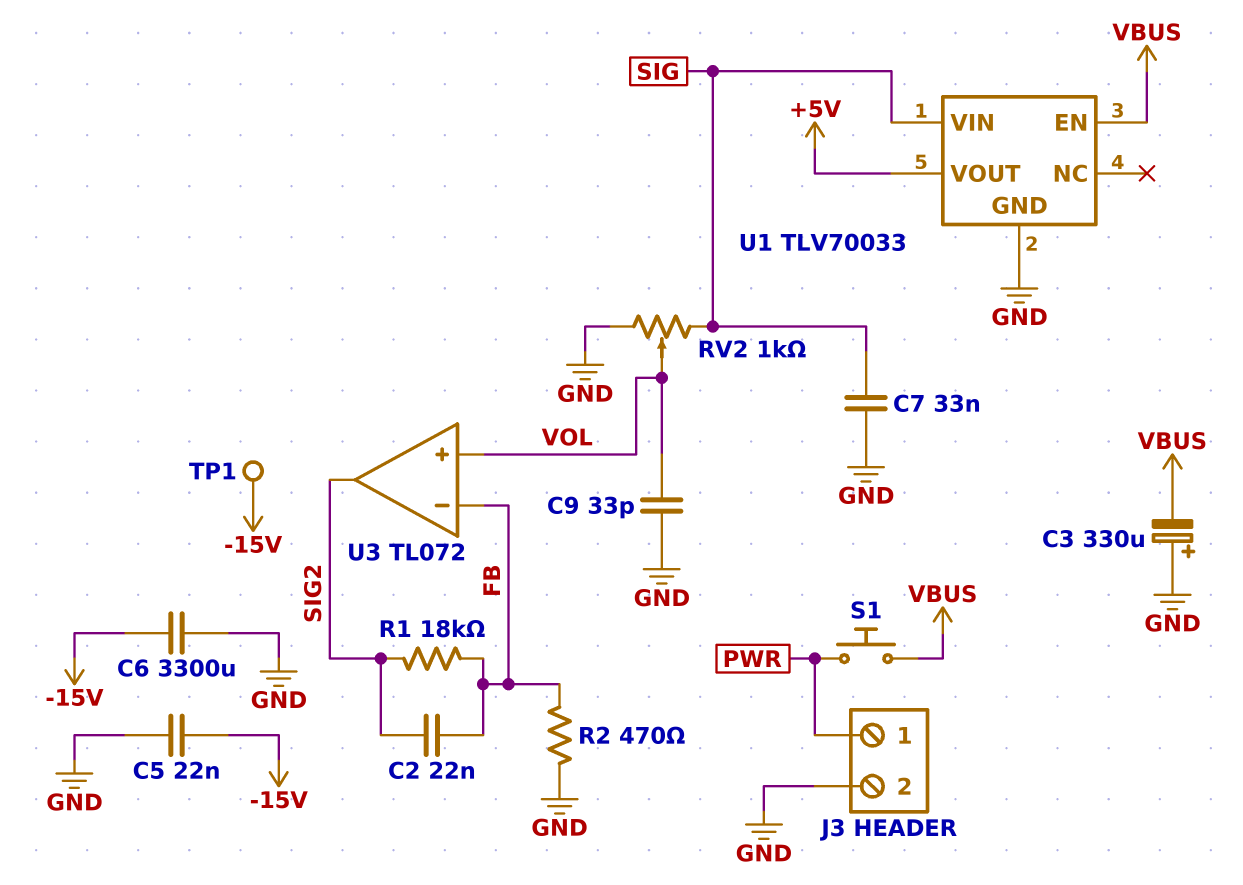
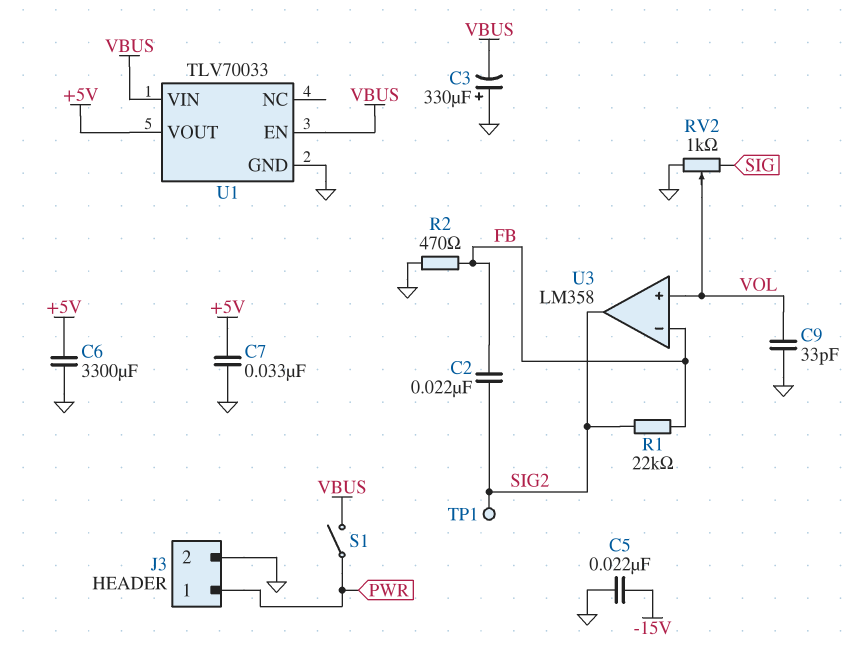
C6: 3300uF (-15V, GND) -> 3300uF (+5V, GND)
C7: 33nF (GND, SIG) -> 33nF (+5V, GND)
R1: 18k (FB, SIG2) -> 22k (FB, SIG2)
S1: button (PWR, VBUS) -> switch (PWR, VBUS)
TP1: test point (-15V) -> test point (SIG2)
U1 pin VIN: SIG -> VBUS
U3: TL072 -> LM358

